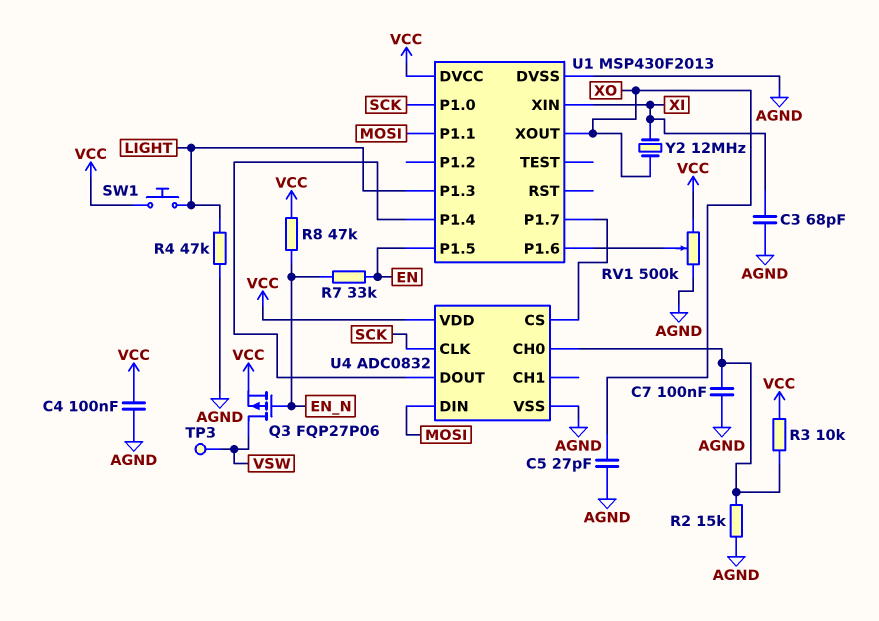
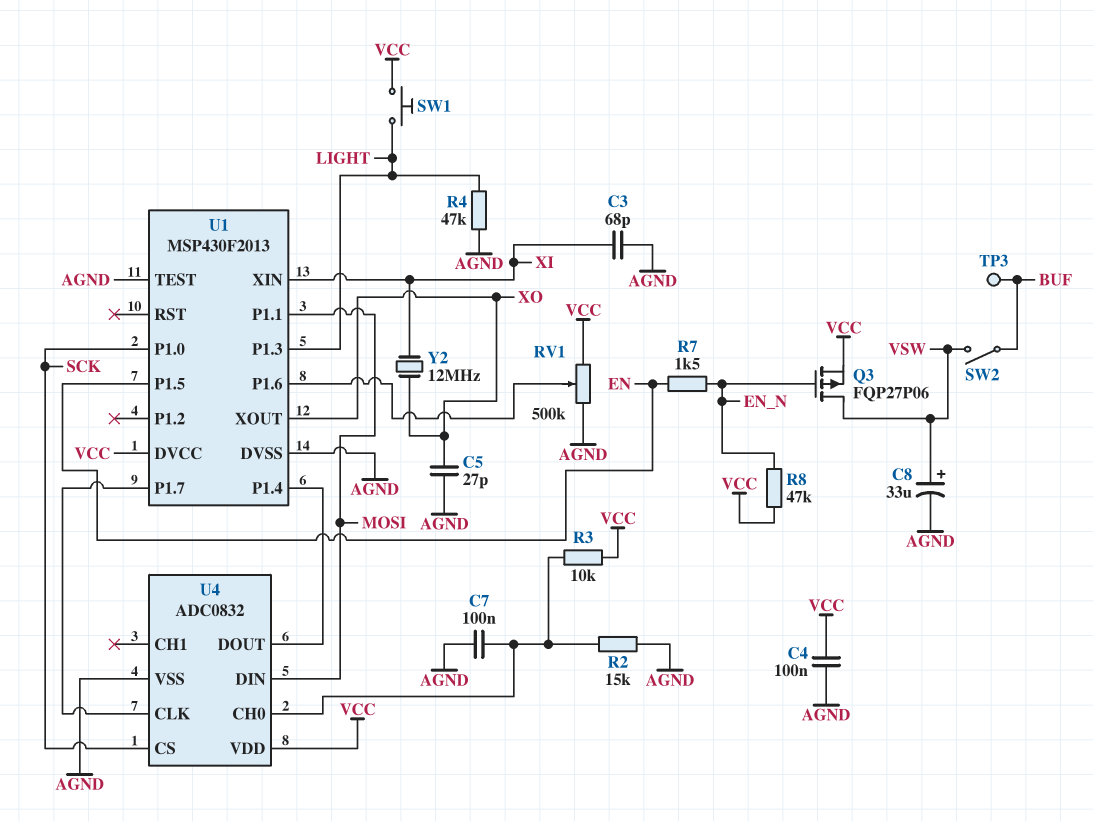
C8: none -> 33uF (plus VSW, minus AGND)
R7: 33k (EN, EN_N) -> 1.5k (EN, EN_N)
SW2: none -> switch (BUF, VSW)
TP3: test point (VSW) -> test point (BUF)
U1 pin TEST: none -> AGND
U4 pin CLK: SCK -> U1/P1.7
U4 pin CS: U1/P1.7 -> SCK

